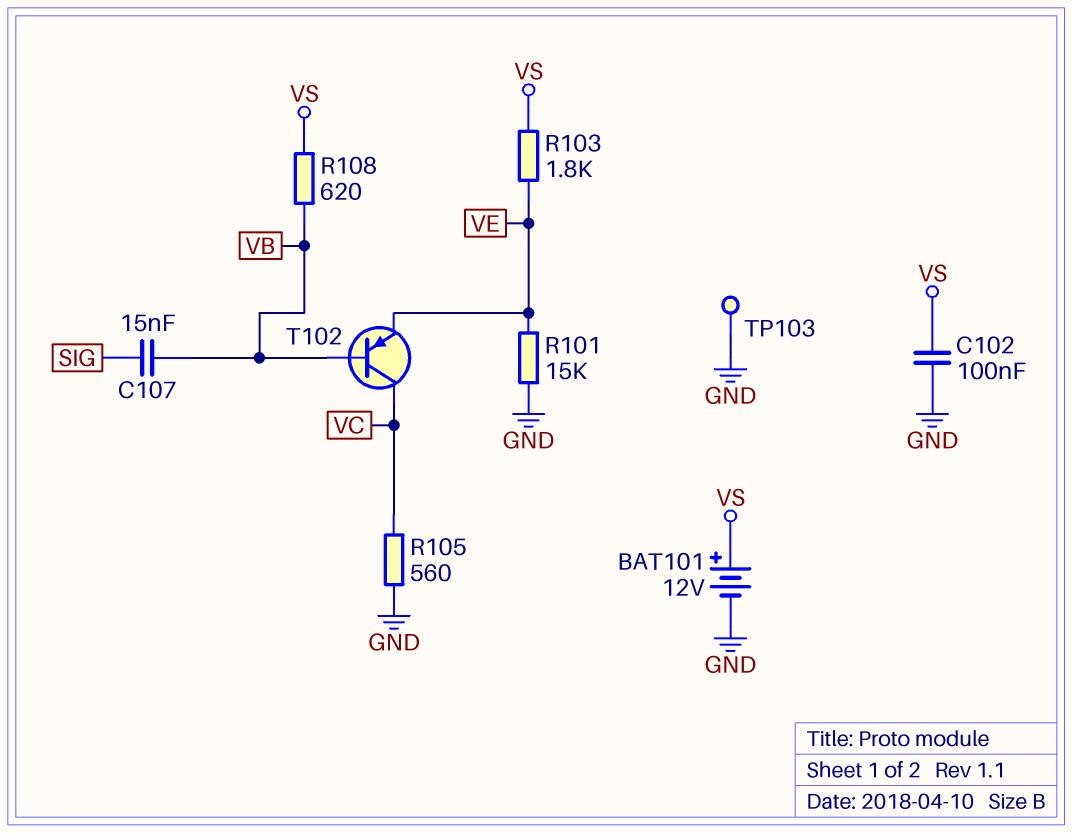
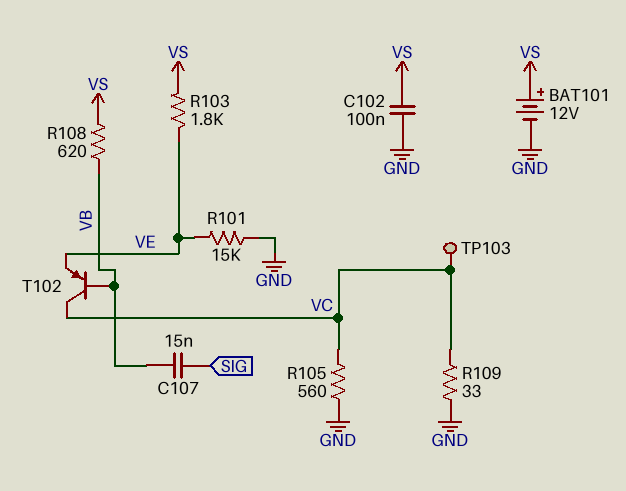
R109: none -> 33 (GND, VC)
TP103: test point (GND) -> test point (VC)

